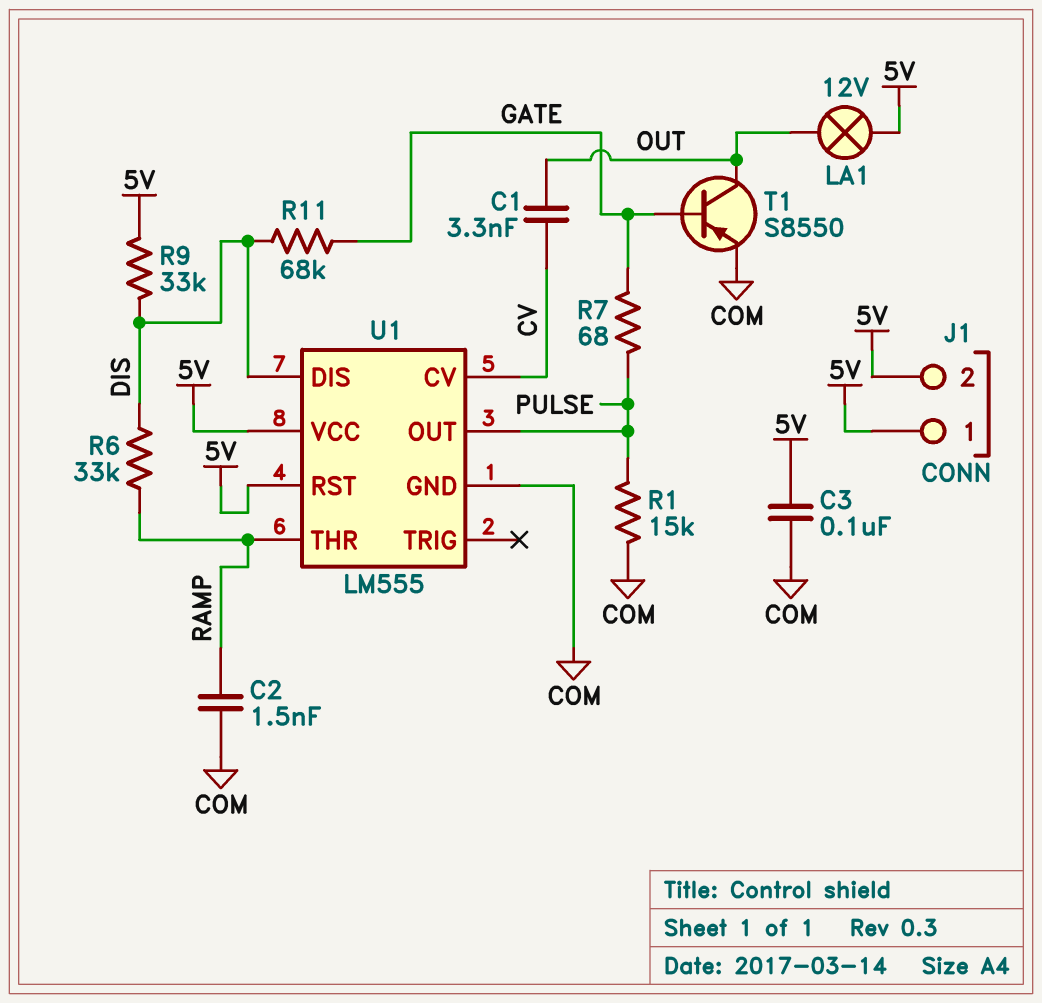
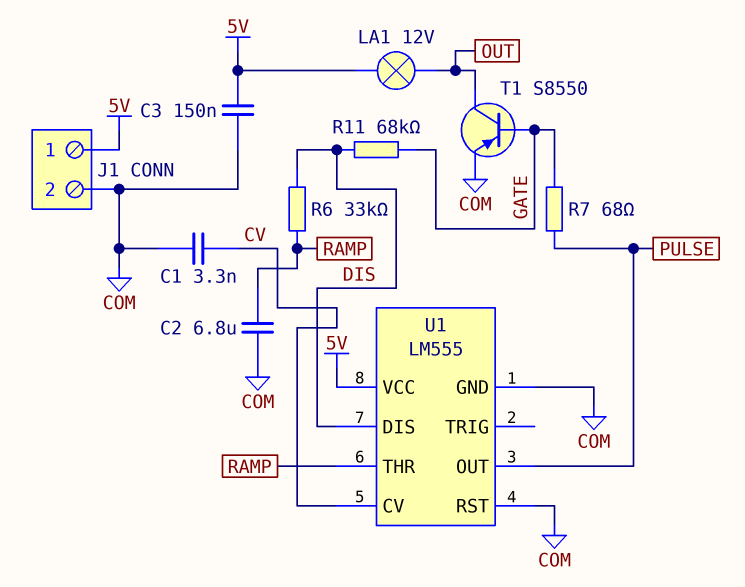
C1: 3.3nF (CV, OUT) -> 3.3nF (COM, CV)
C2: 1.5nF (COM, RAMP) -> 6.8uF (COM, RAMP)
C3: 100nF (5V, COM) -> 150nF (5V, COM)
J1 pin 2: 5V -> COM
R1: 15k (COM, PULSE) -> none
R9: 33k (5V, DIS) -> none
U1 pin RST: 5V -> COM

